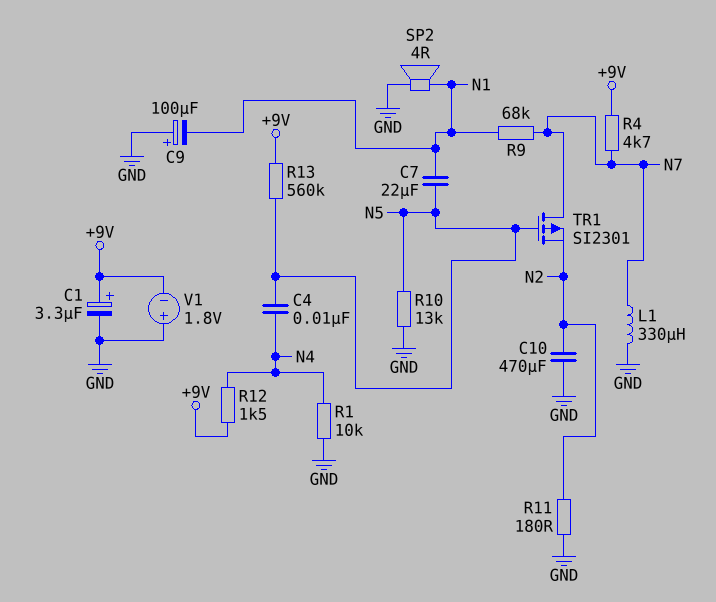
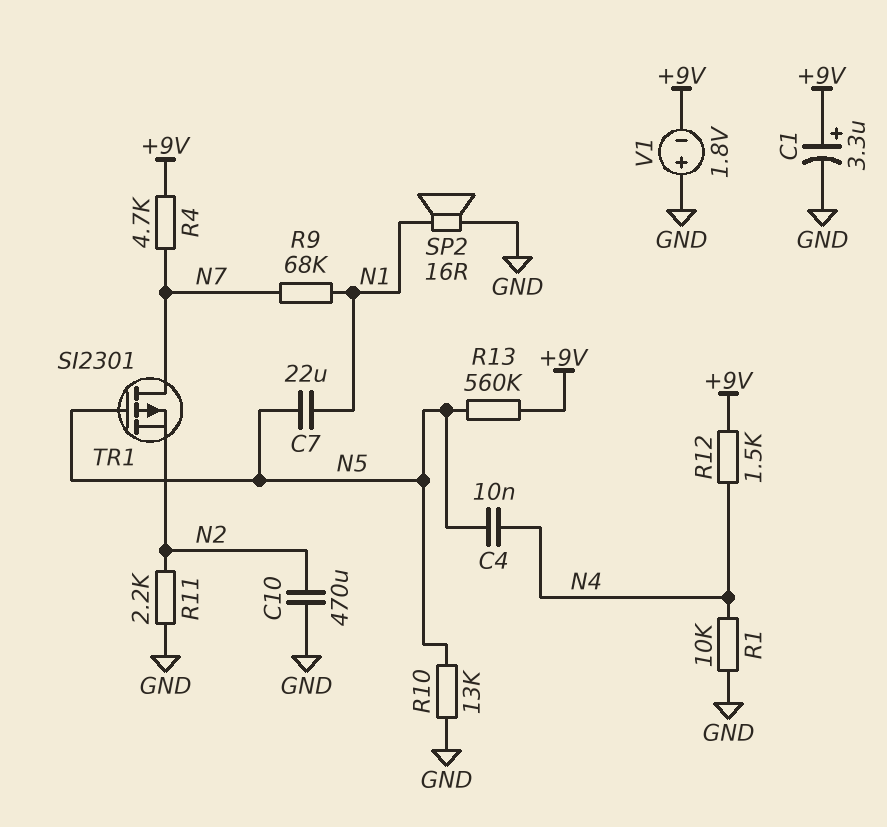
C9: 100uF (plus GND, minus N1) -> none
L1: 330uH (GND, N7) -> none
R11: 180 (GND, N2) -> 2.2k (GND, N2)
SP2: speaker 4R (GND, N1) -> speaker 16R (GND, N1)

